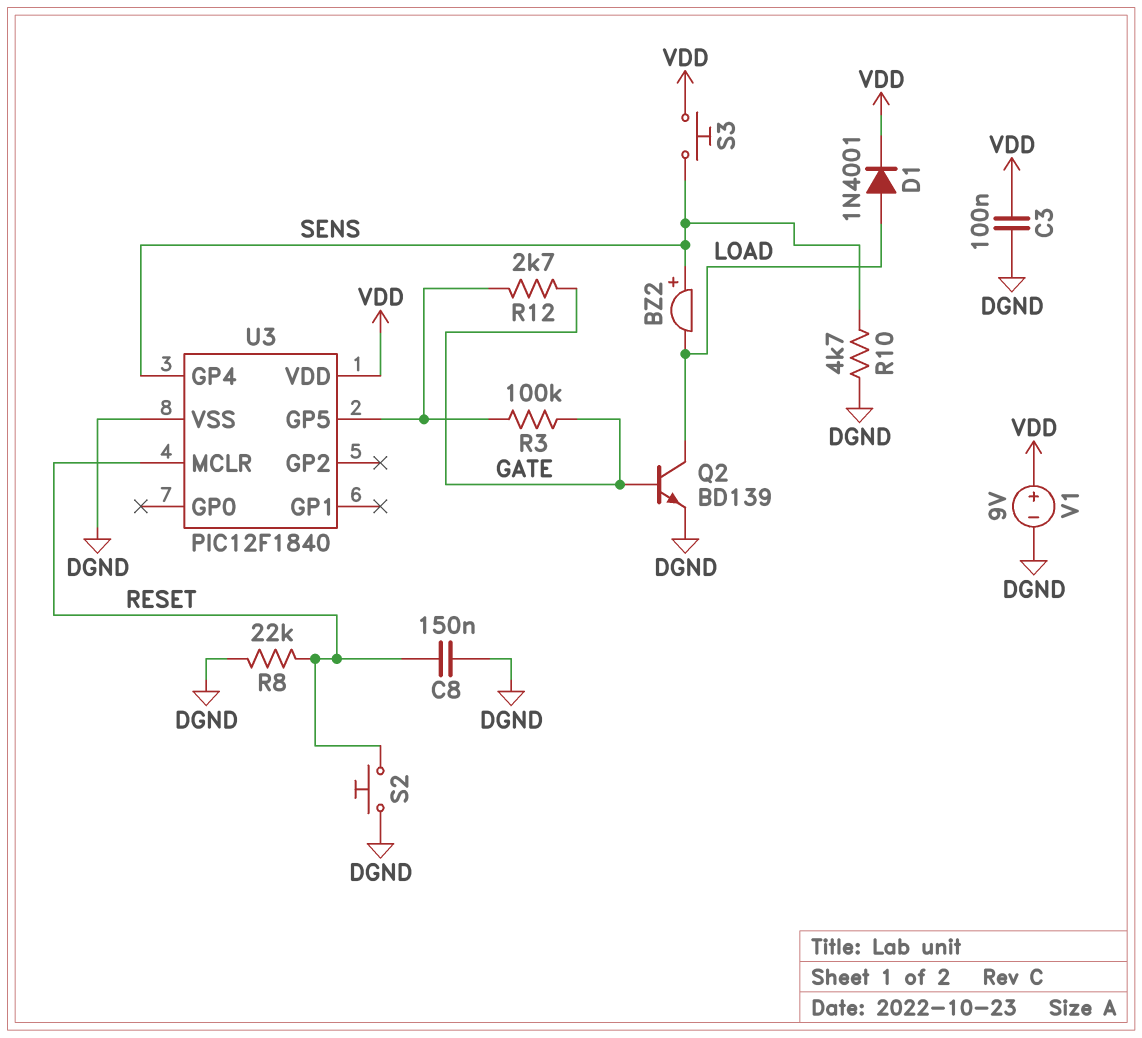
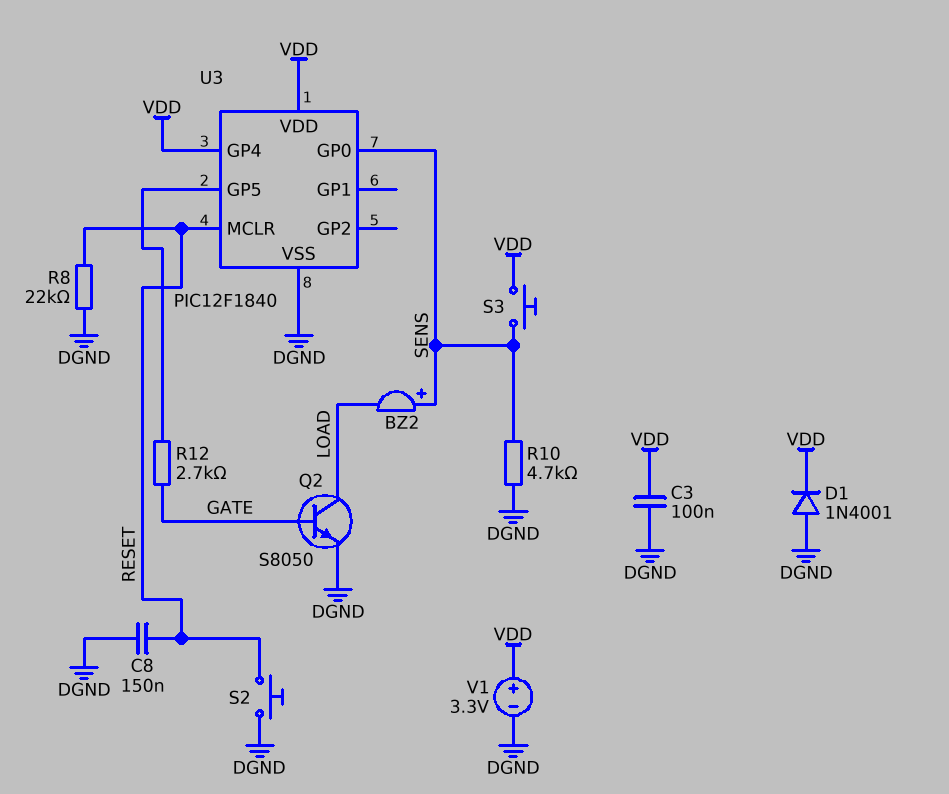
D1: diode 1N4001 (A LOAD, K VDD) -> diode 1N4001 (A DGND, K VDD)
Q2: NPN BD139 (B GATE, C LOAD, E DGND) -> NPN S8050 (B GATE, C LOAD, E DGND)
R3: 100k (GATE, U3/GP5) -> none
U3 pin GP0: none -> SENS
U3 pin GP4: SENS -> VDD
V1: 9V (plus VDD, minus DGND) -> 3.3V (plus VDD, minus DGND)

